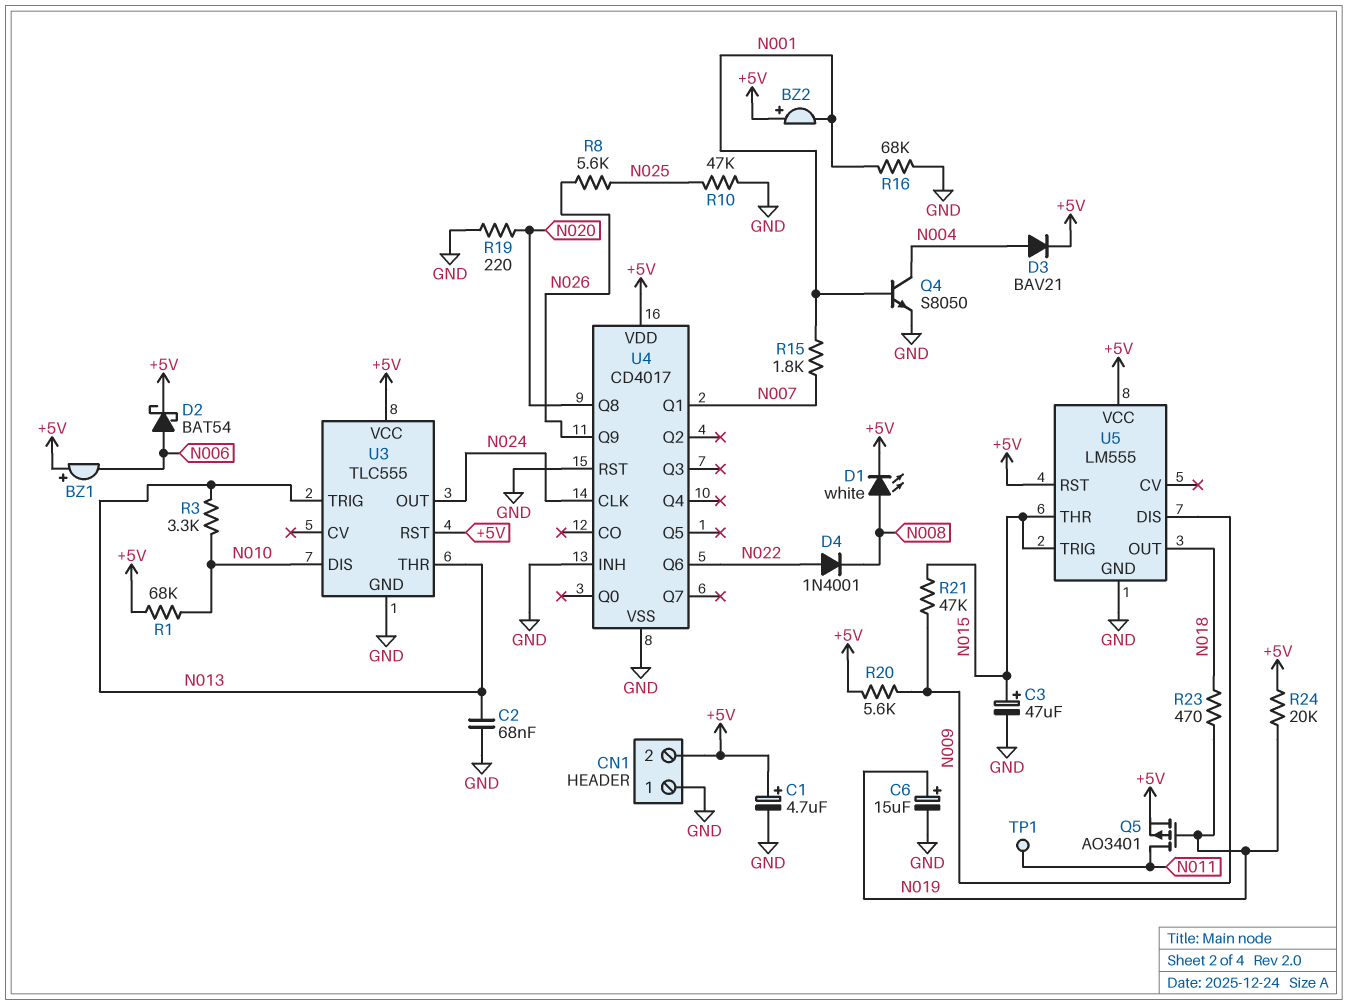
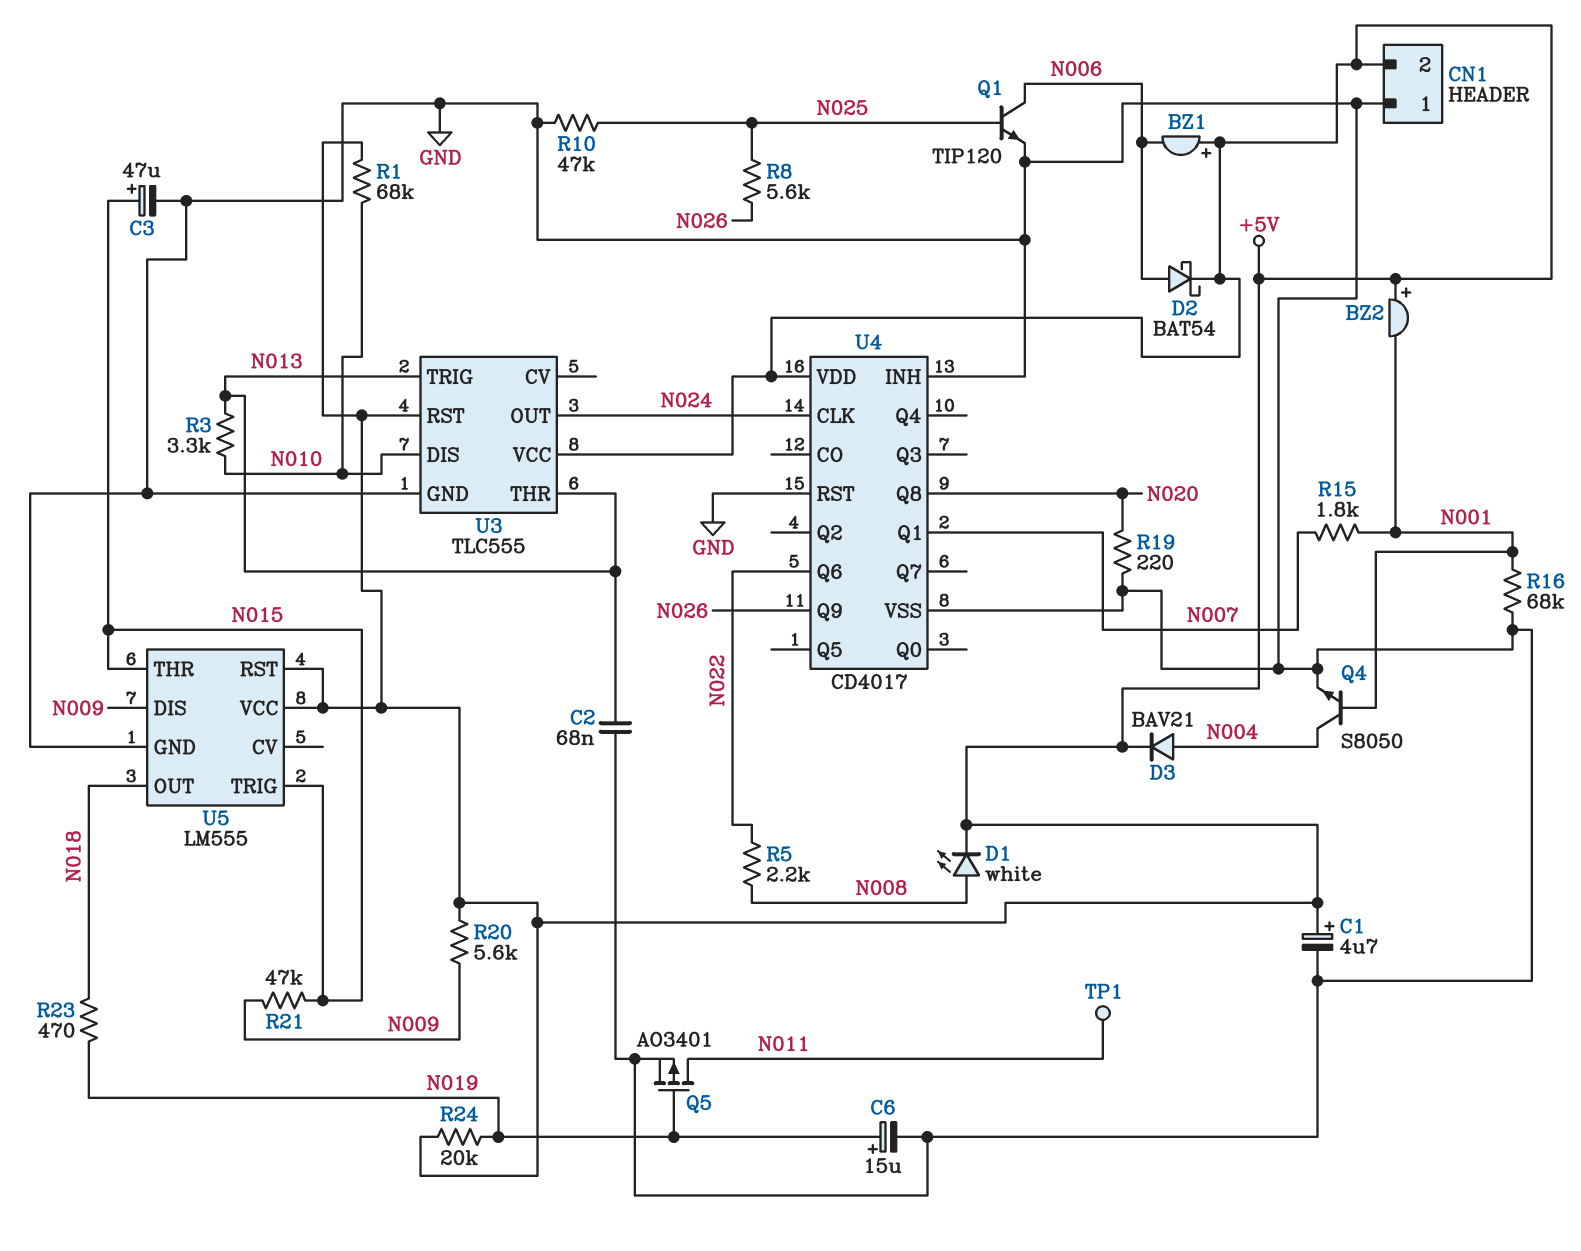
D4: diode 1N4001 (A N022, K N008) -> none
Q1: none -> NPN TIP120 (B N025, C N006, E GND)
Q5: PMOS AO3401 (G N019, D N011, S +5V) -> PMOS AO3401 (G N019, D N011, S GND)
R5: none -> 2.2k (N008, N022)

